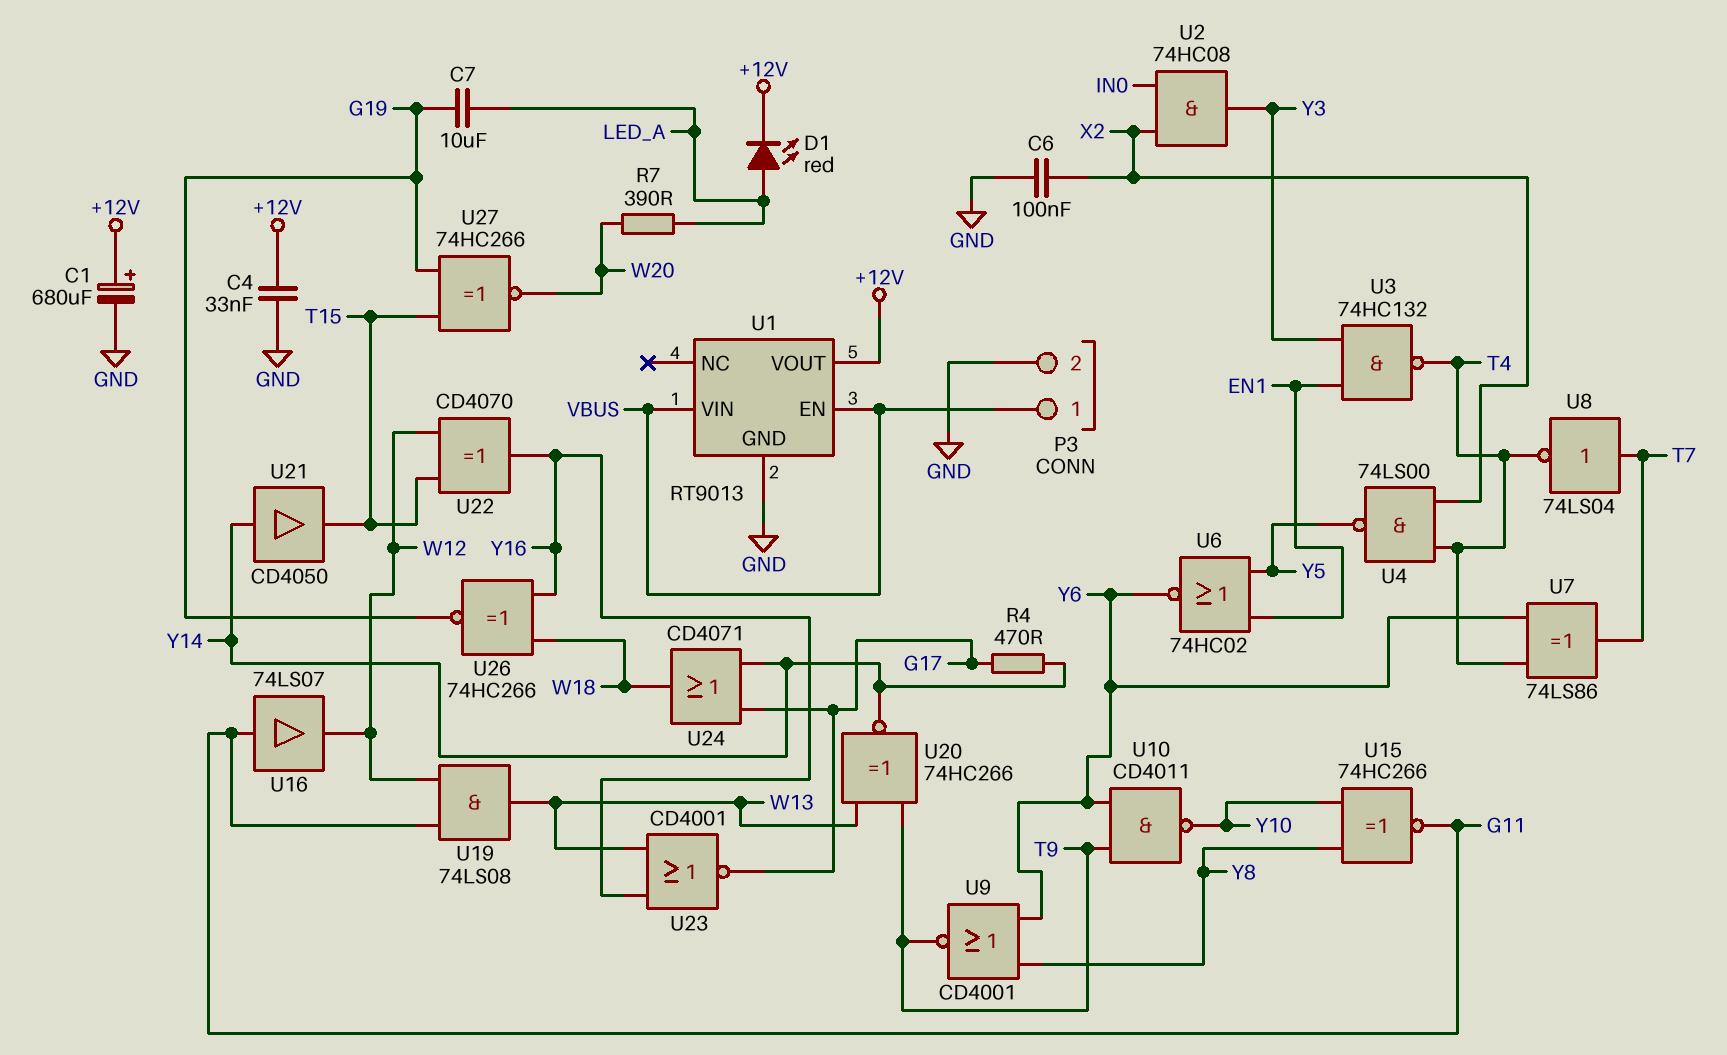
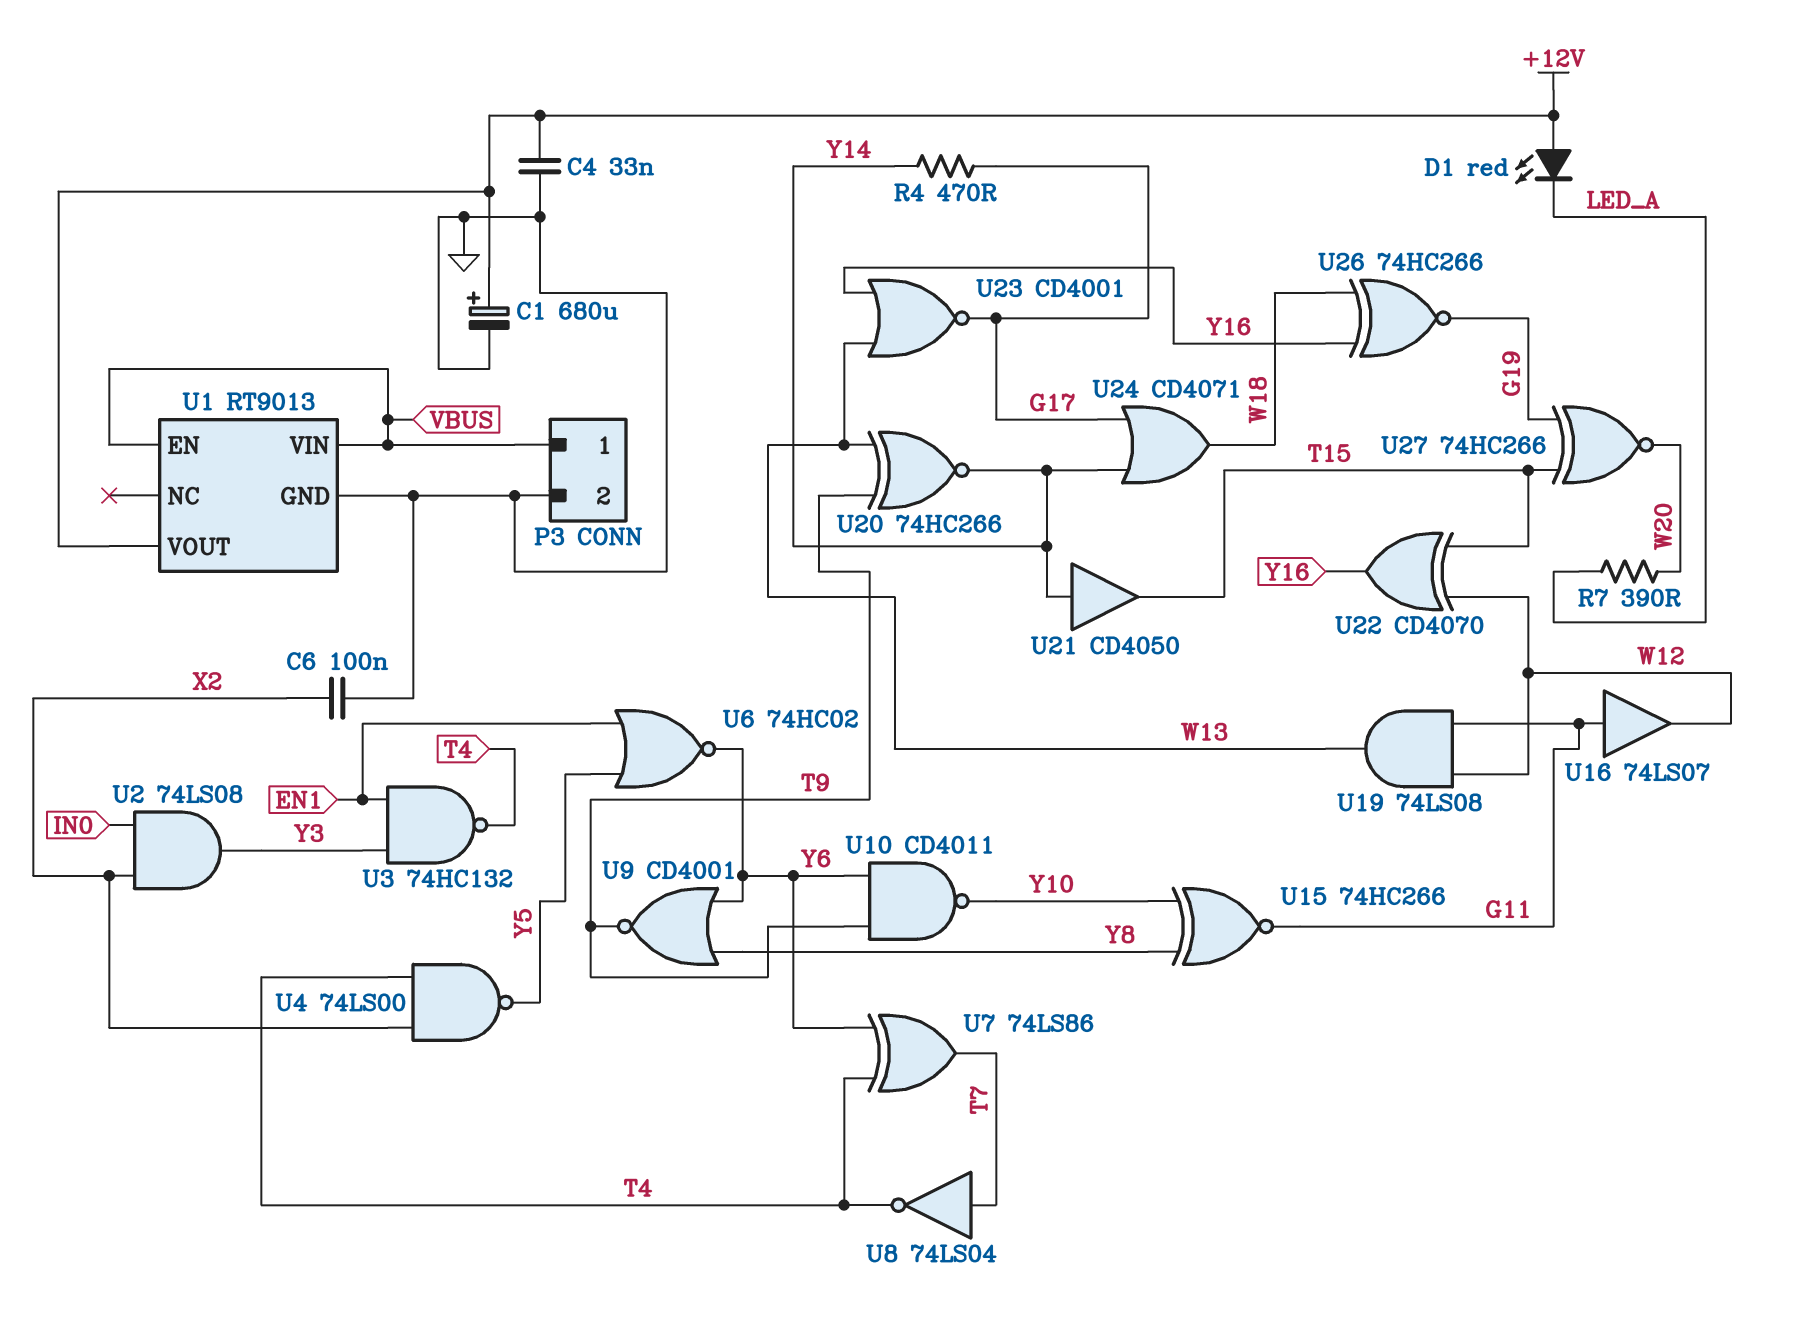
C7: 10uF (G19, LED_A) -> none
D1: LED red (A LED_A, K +12V) -> LED red (A +12V, K LED_A)
U2: AND 74HC08 (in IN0, in X2, out Y3) -> AND 74LS08 (in IN0, in X2, out Y3)

